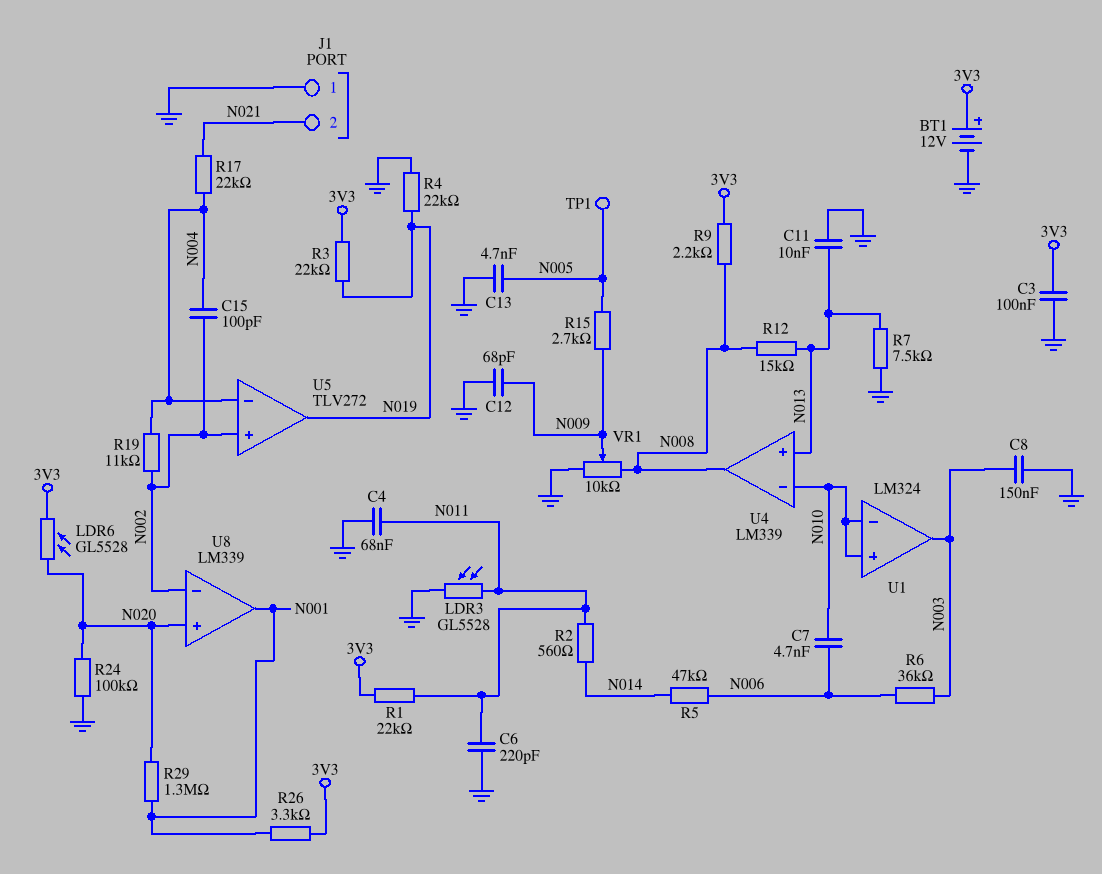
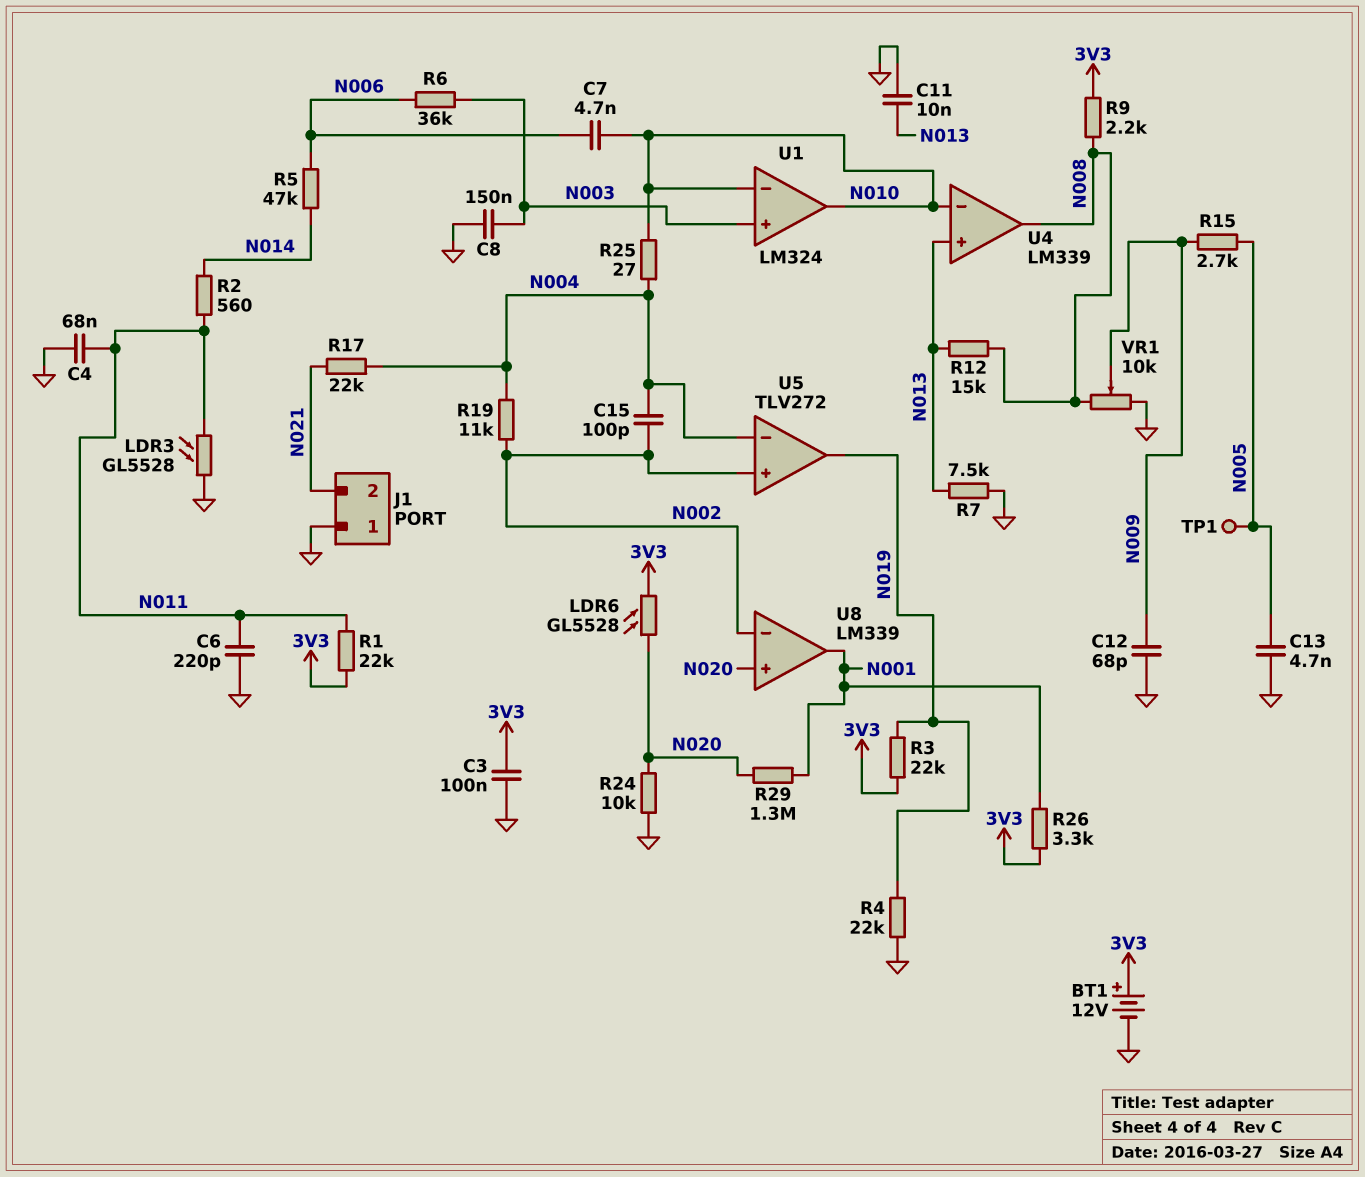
R24: 100k (GND, N020) -> 10k (GND, N020)
R25: none -> 27 (N004, N010)
U1 pin in+: N010 -> N003
U1 pin out: N003 -> N010

